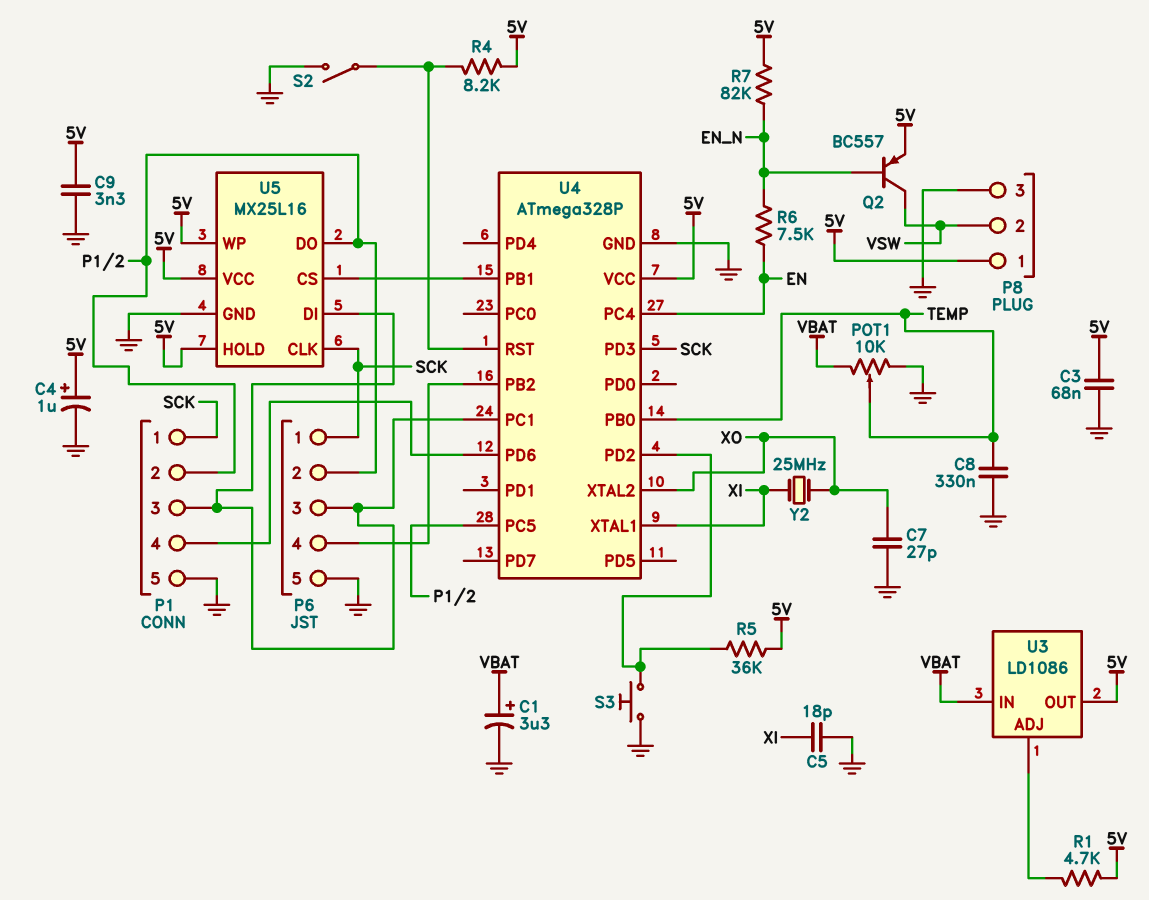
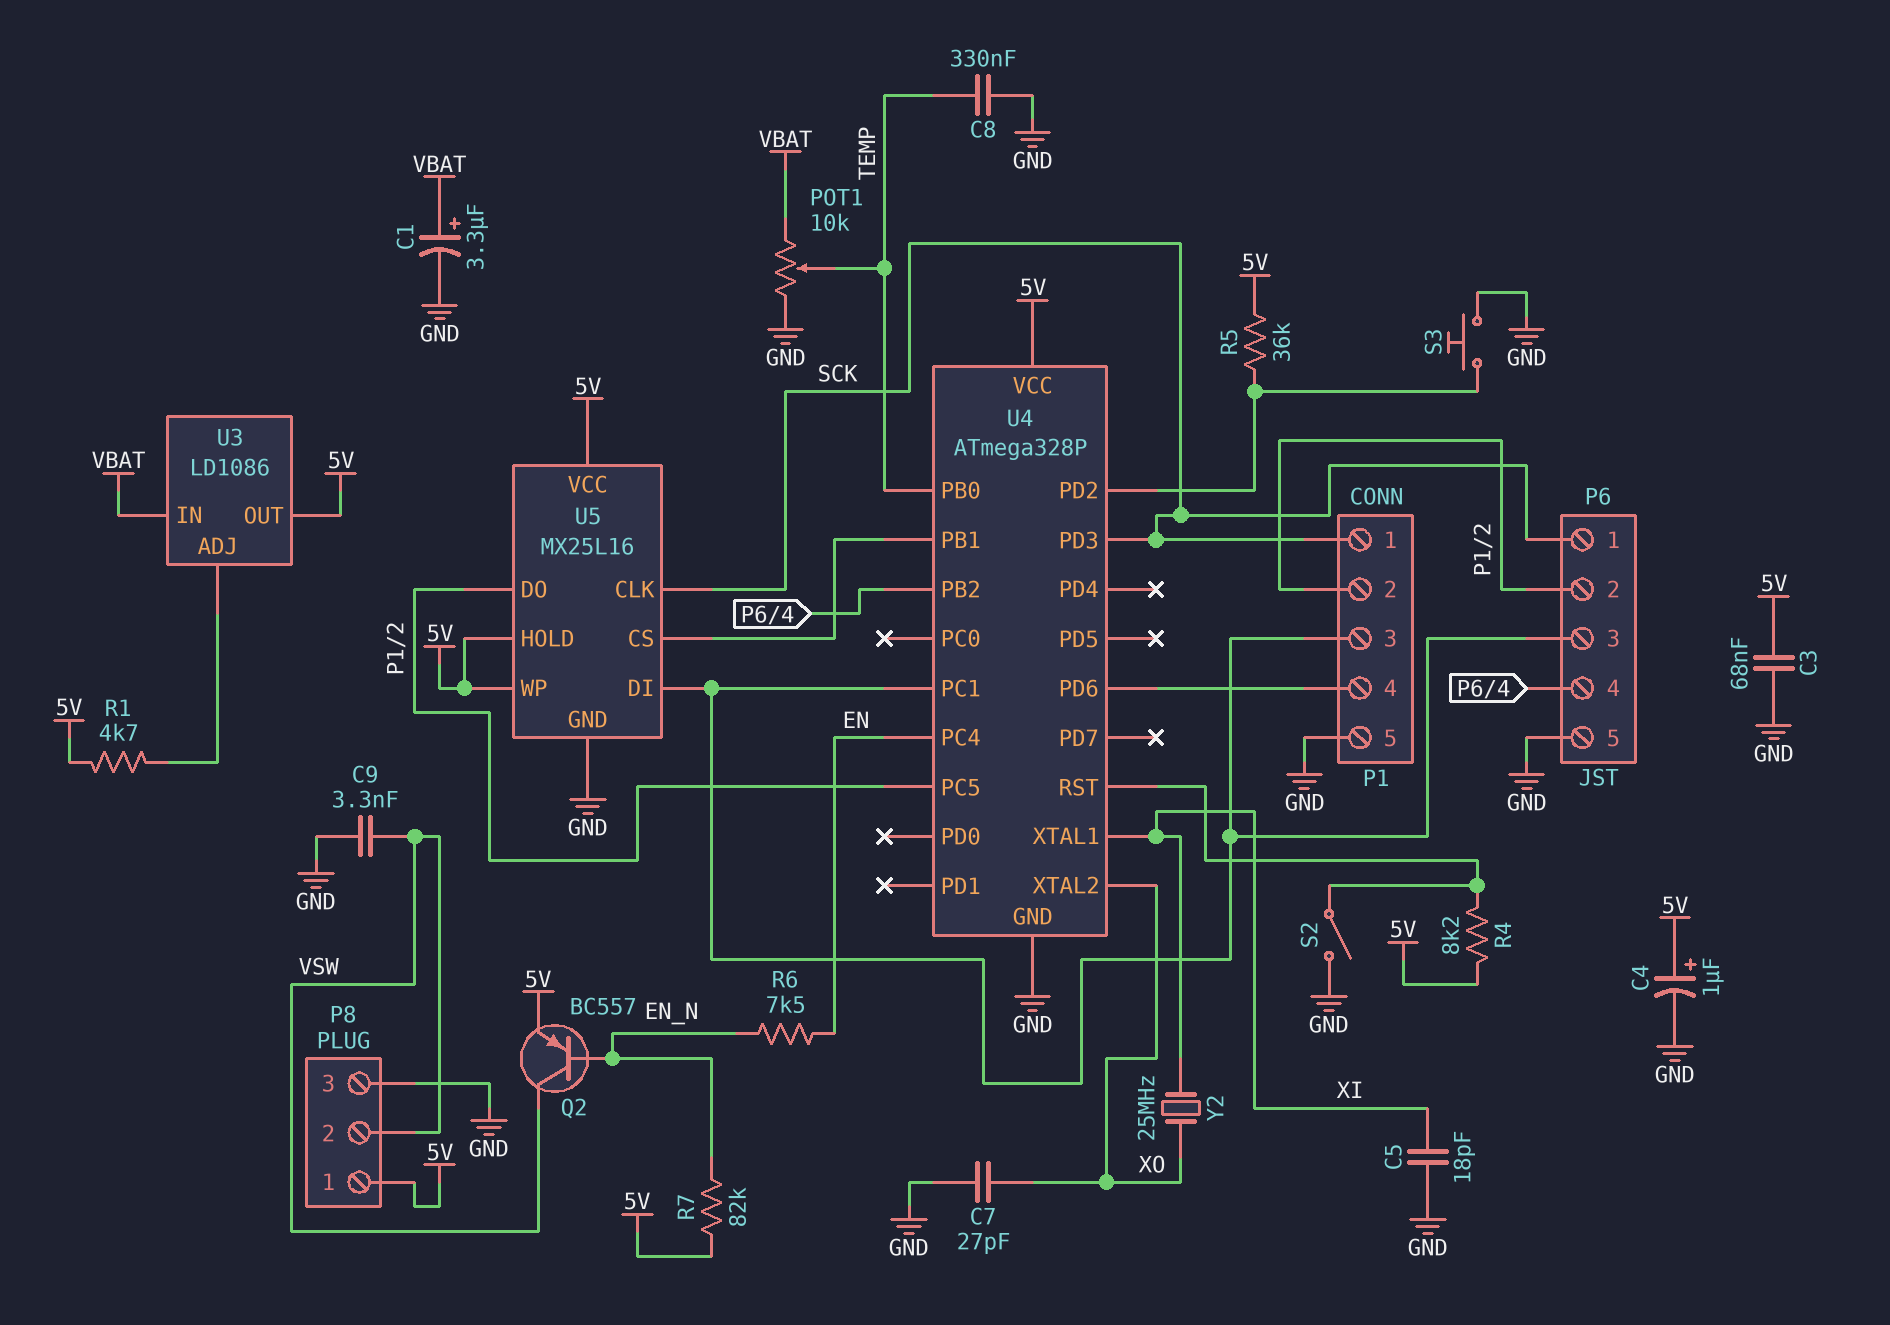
C9: 3.3nF (5V, GND) -> 3.3nF (GND, VSW)

